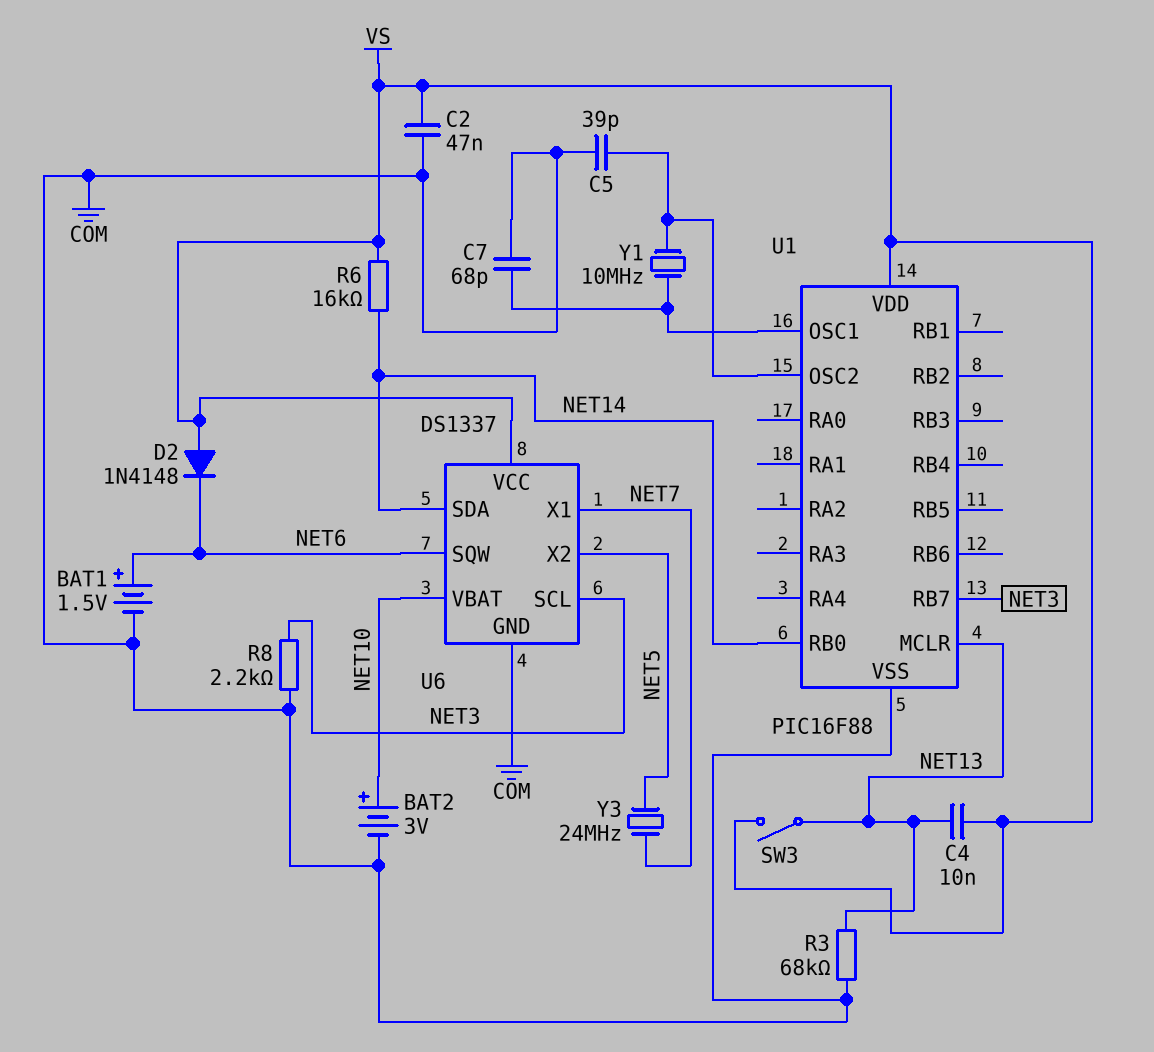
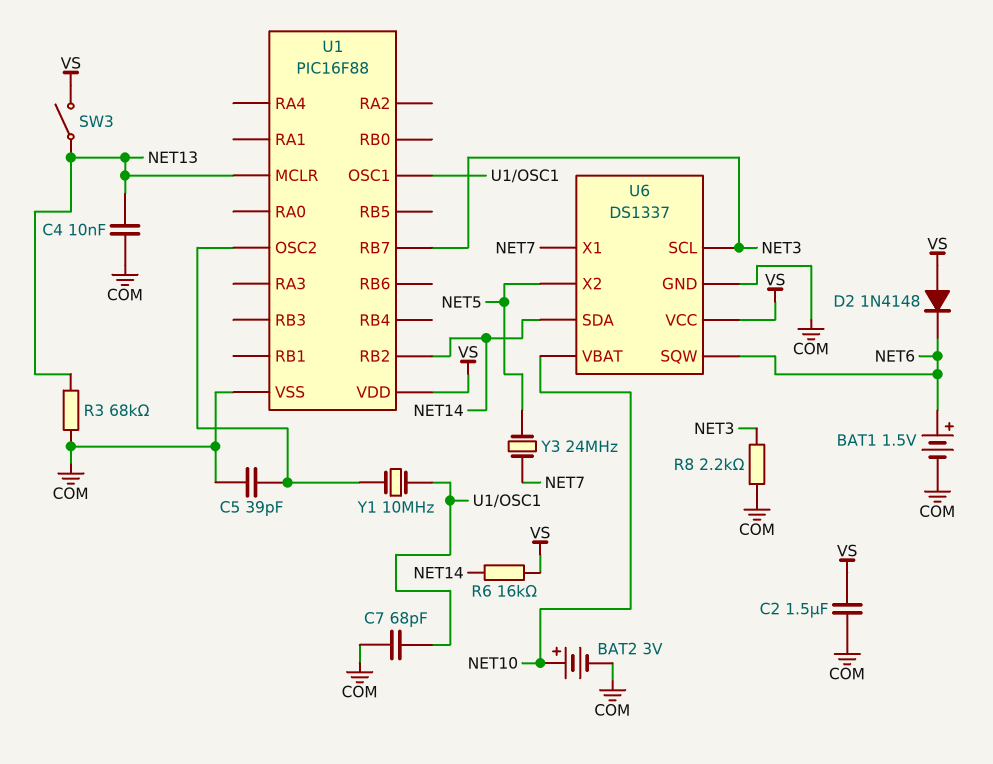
C2: 47nF (COM, VS) -> 1.5uF (COM, VS)
C4: 10nF (NET13, VS) -> 10nF (COM, NET13)
U1 pin RB0: NET14 -> none
U1 pin RB2: none -> NET14

